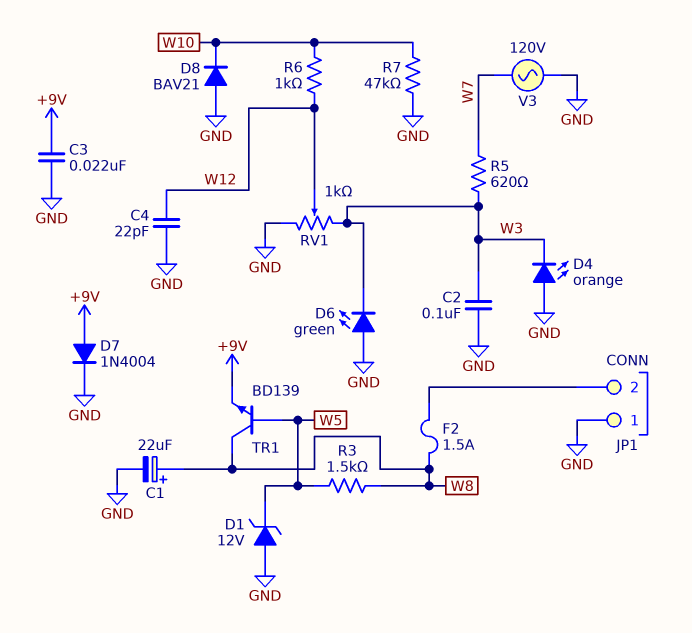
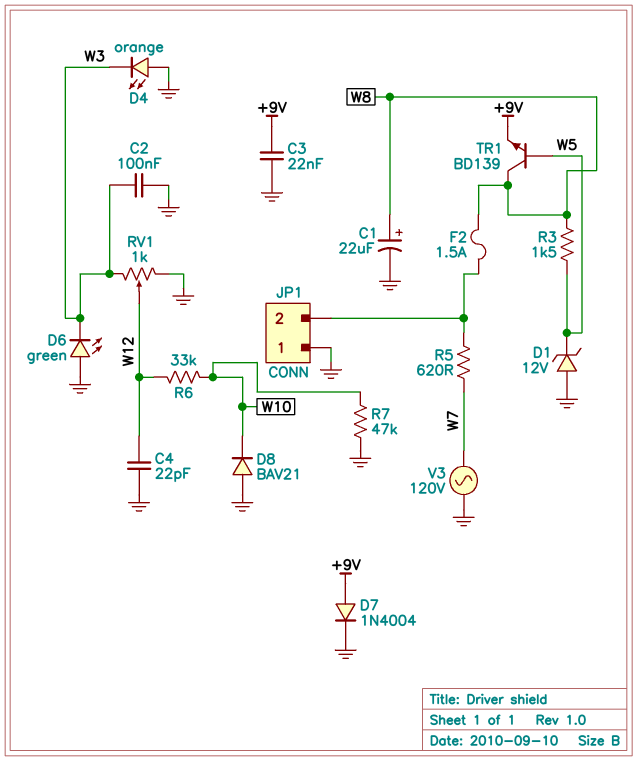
R5: 620 (W3, W7) -> 620 (JP1/2, W7)
R6: 1k (W10, W12) -> 33k (W10, W12)

